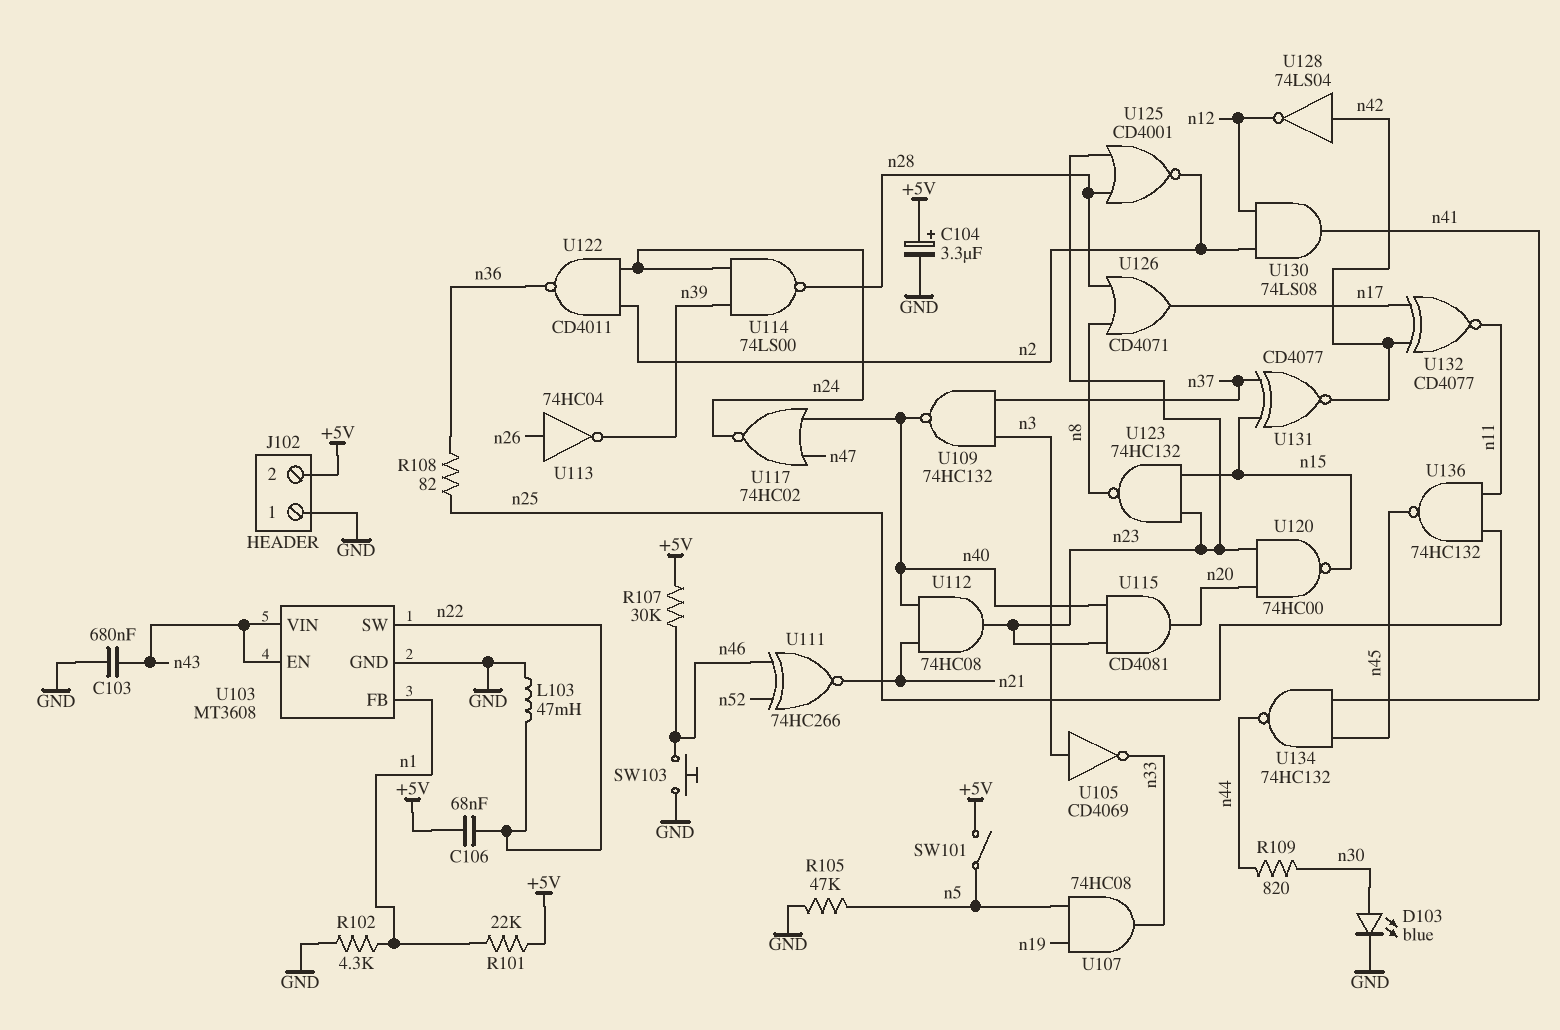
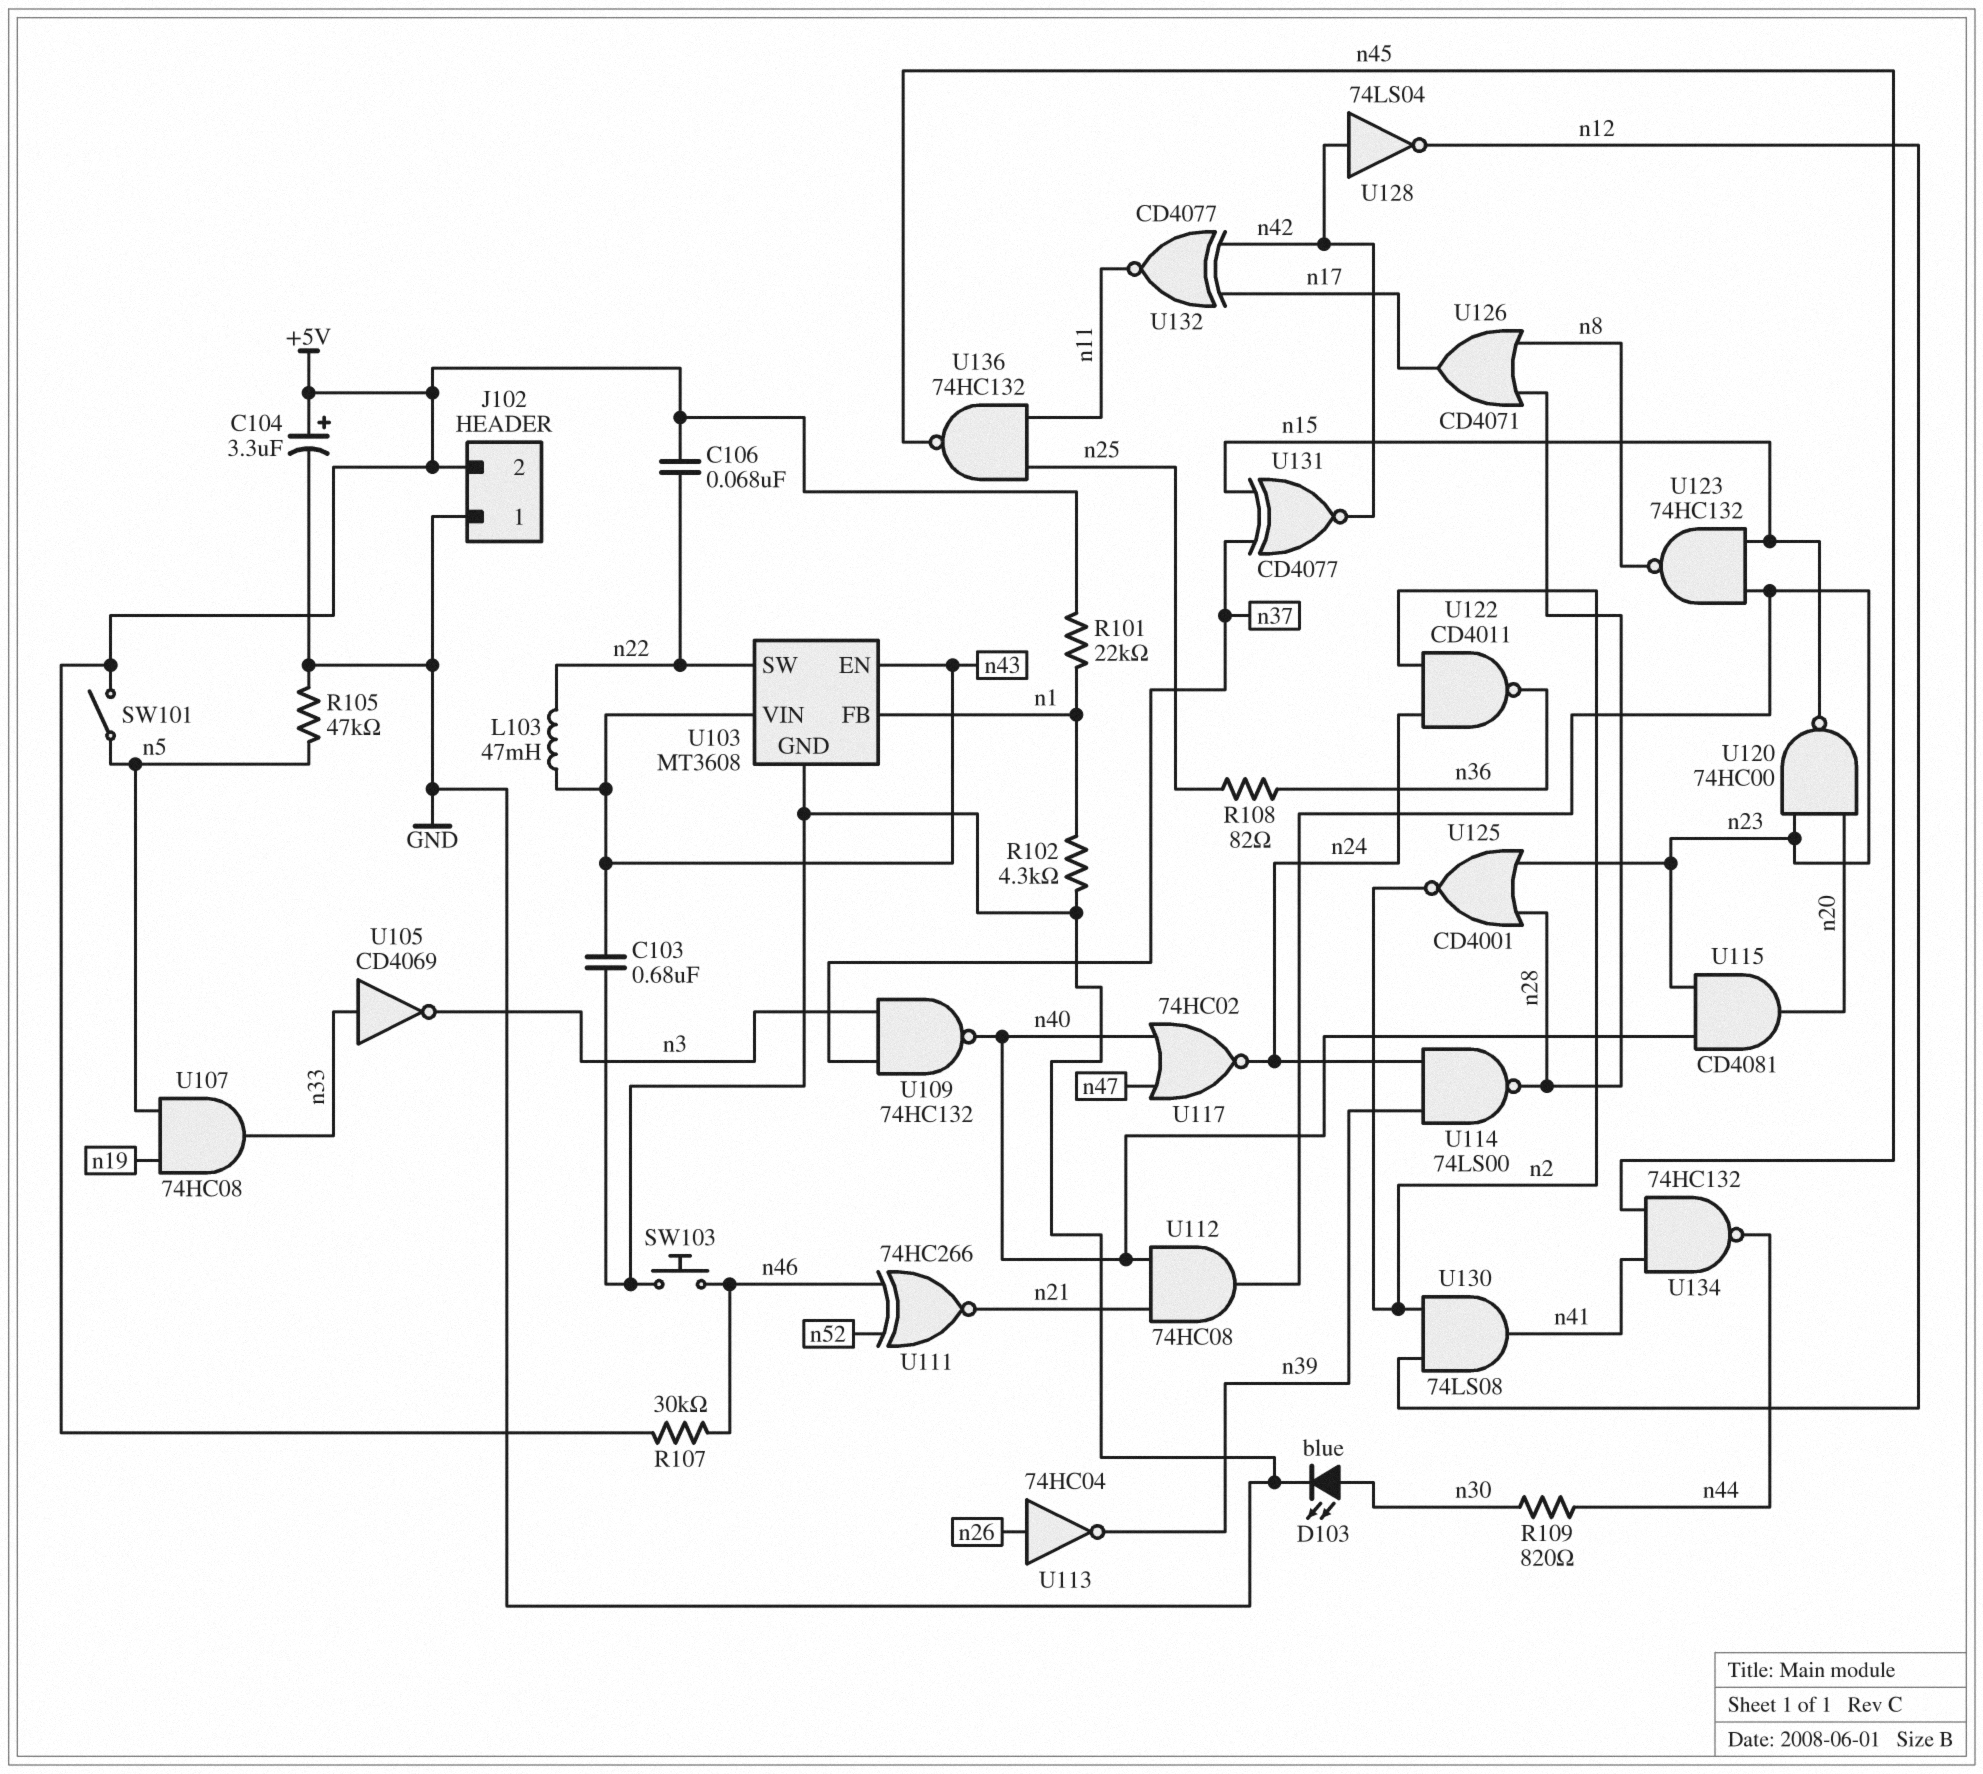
L103: 47mH (GND, n22) -> 47mH (n22, n43)
U105: NOT CD4069 (in n3, out n33) -> NOT CD4069 (in n33, out n3)

